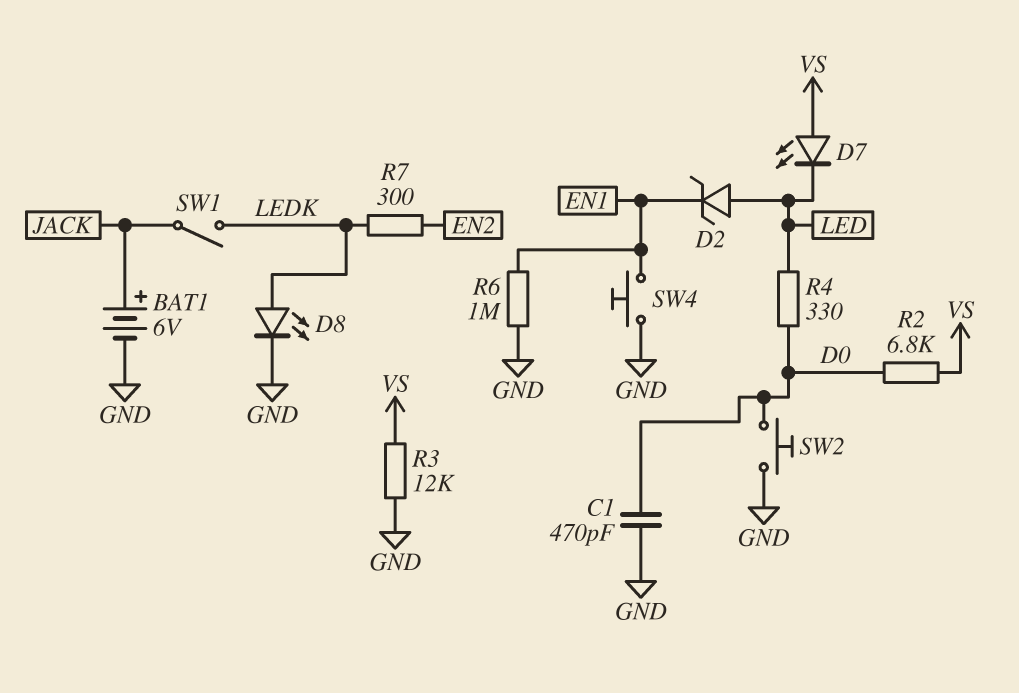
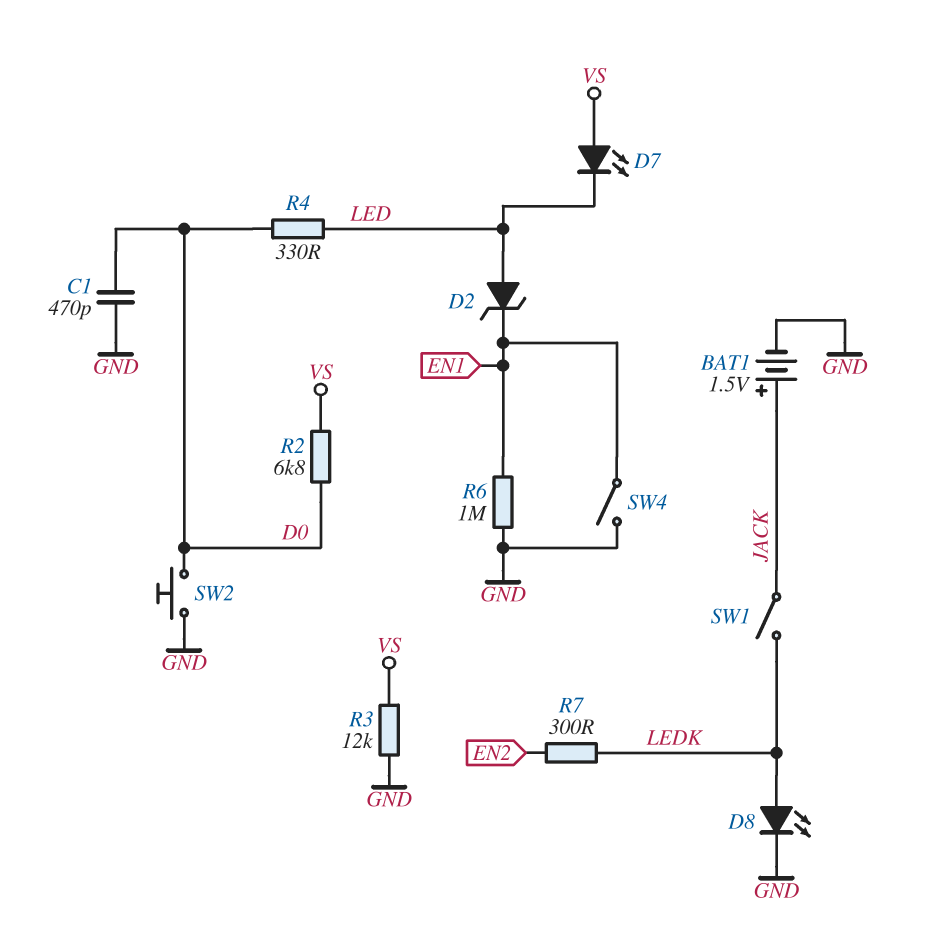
BAT1: 6V (plus JACK, minus GND) -> 1.5V (plus JACK, minus GND)
SW4: button (EN1, GND) -> switch (EN1, GND)

